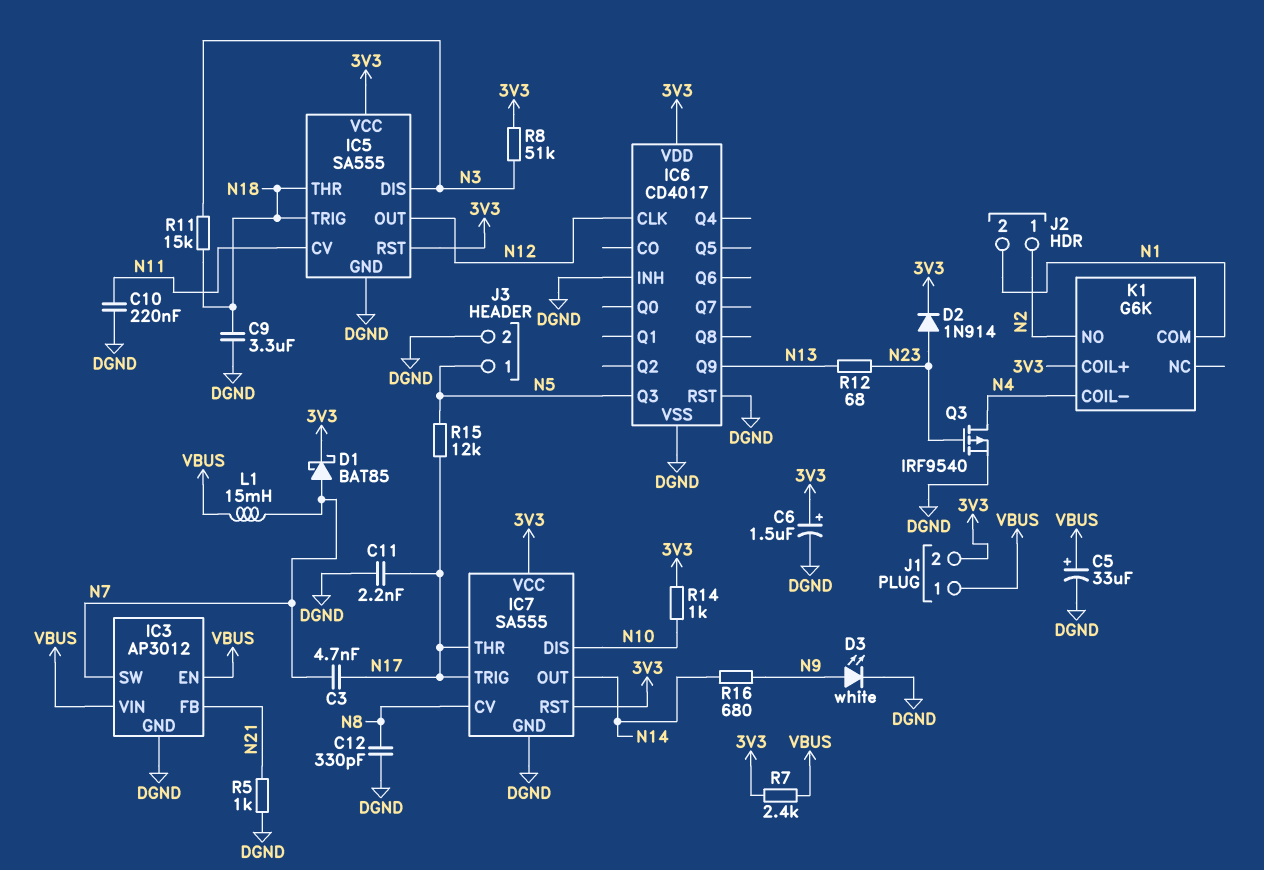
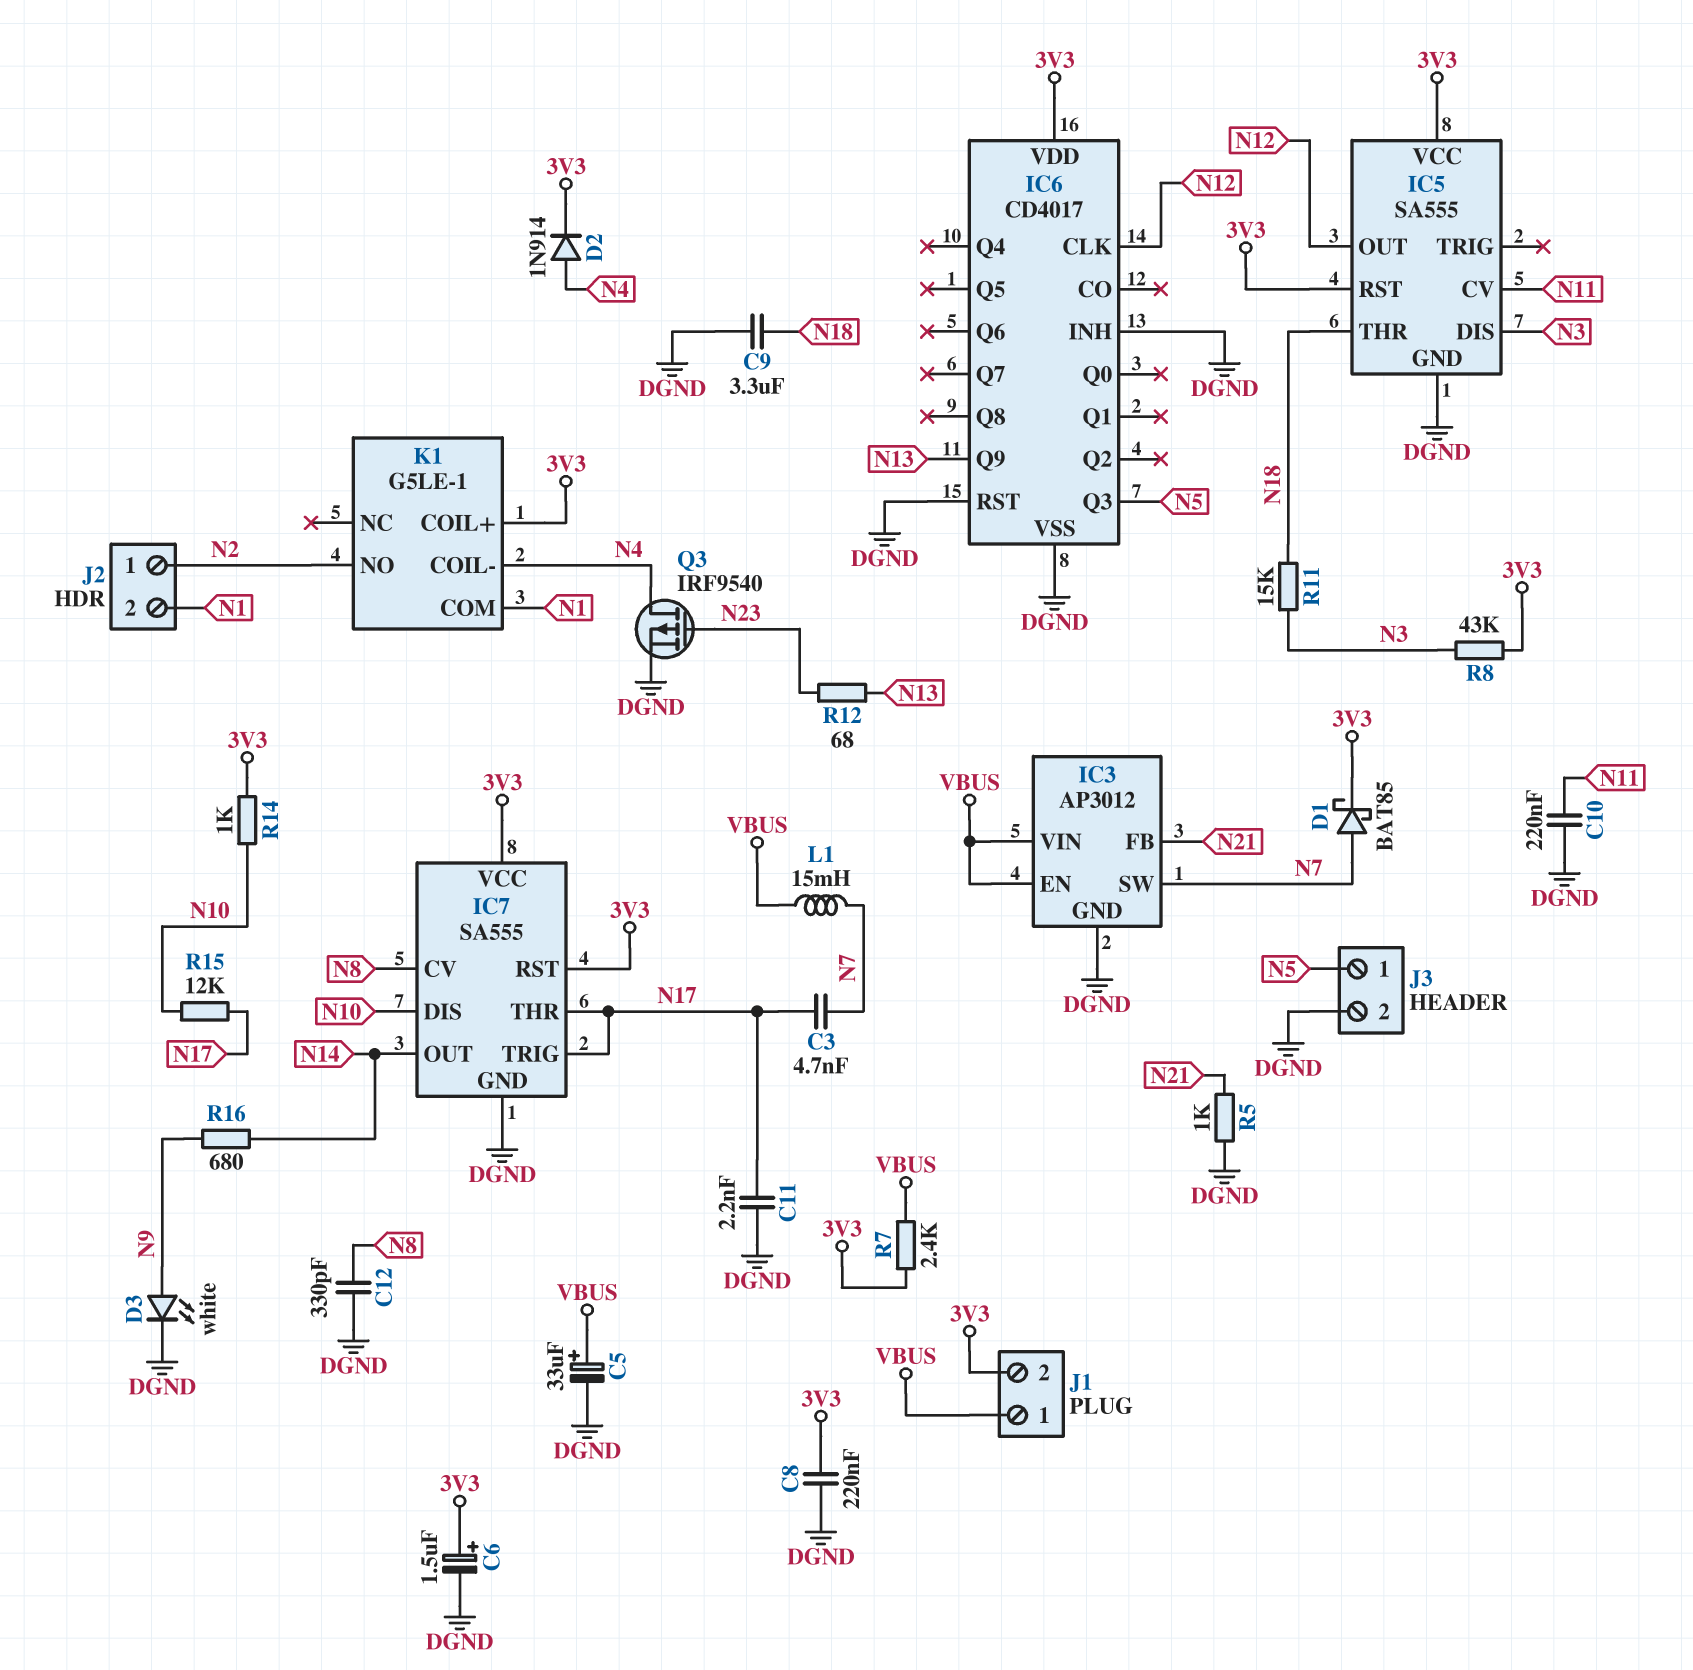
C8: none -> 220nF (3V3, DGND)
D2: diode 1N914 (A N23, K 3V3) -> diode 1N914 (A N4, K 3V3)
IC5 pin TRIG: N18 -> none
K1: G6K -> G5LE-1
R8: 51k (3V3, N3) -> 43k (3V3, N3)
R15: 12k (N5, N17) -> 12k (N10, N17)

